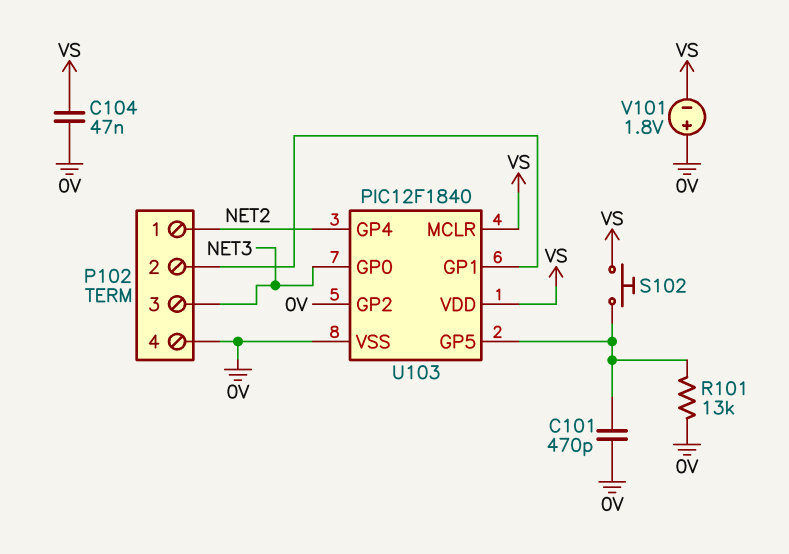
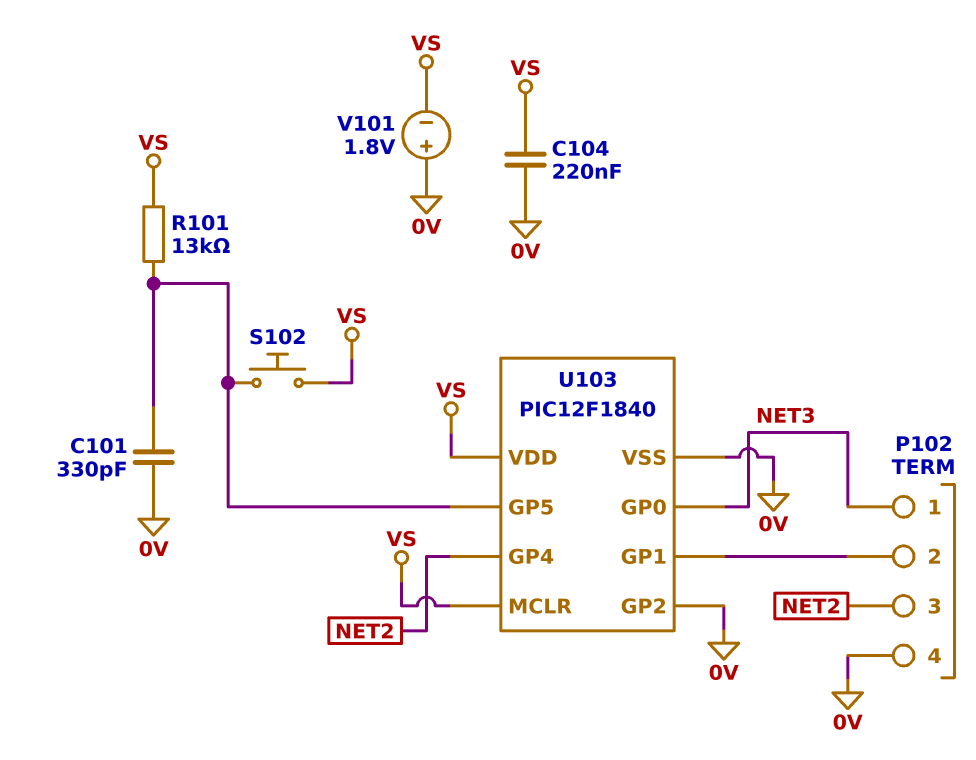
C101: 470pF (0V, U103/GP5) -> 330pF (0V, U103/GP5)
C104: 47nF (0V, VS) -> 220nF (0V, VS)
P102 pin 1: NET2 -> NET3
P102 pin 3: NET3 -> NET2
R101: 13k (0V, U103/GP5) -> 13k (U103/GP5, VS)

